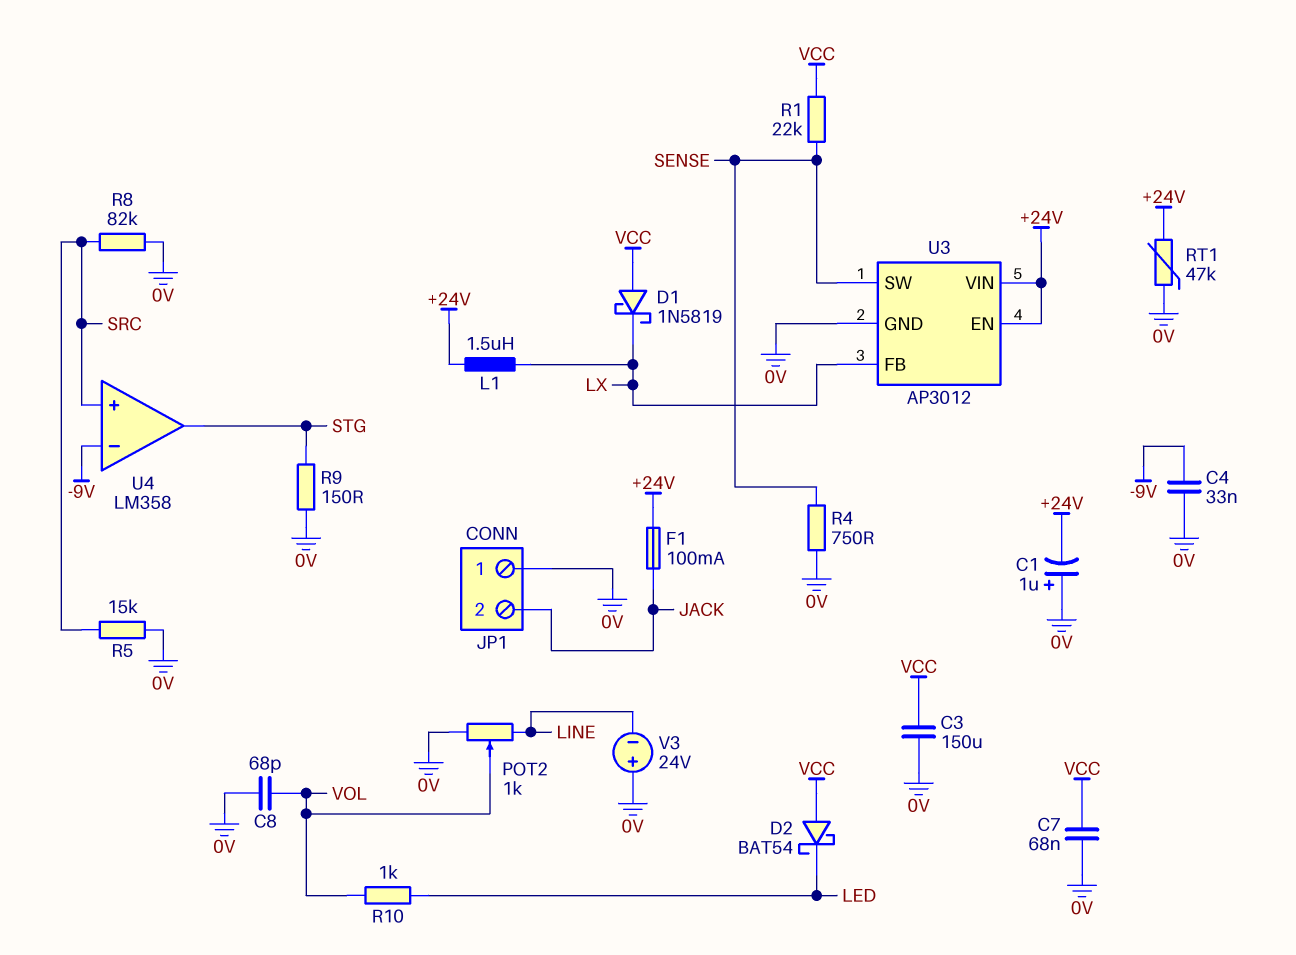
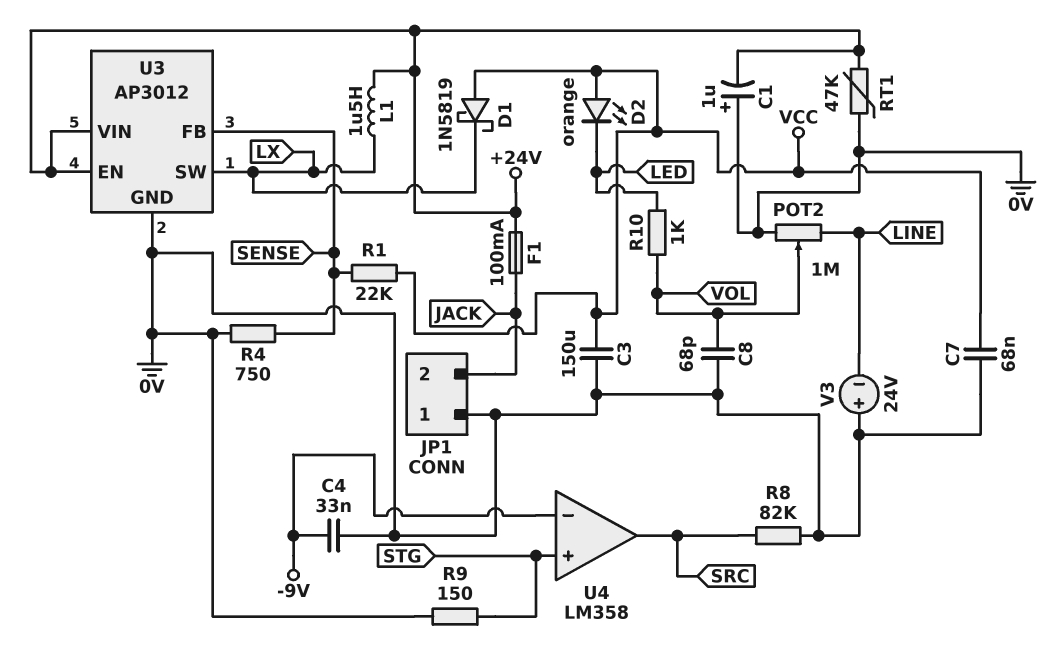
D2: schottky BAT54 (A VCC, K LED) -> LED orange (A VCC, K LED)
POT2: 1k (0V, LINE, wiper VOL) -> 1M (0V, LINE, wiper VOL)
R5: 15k (0V, SRC) -> none
U3 pin FB: LX -> SENSE
U3 pin SW: SENSE -> LX
U4 pin in+: SRC -> STG
U4 pin out: STG -> SRC

